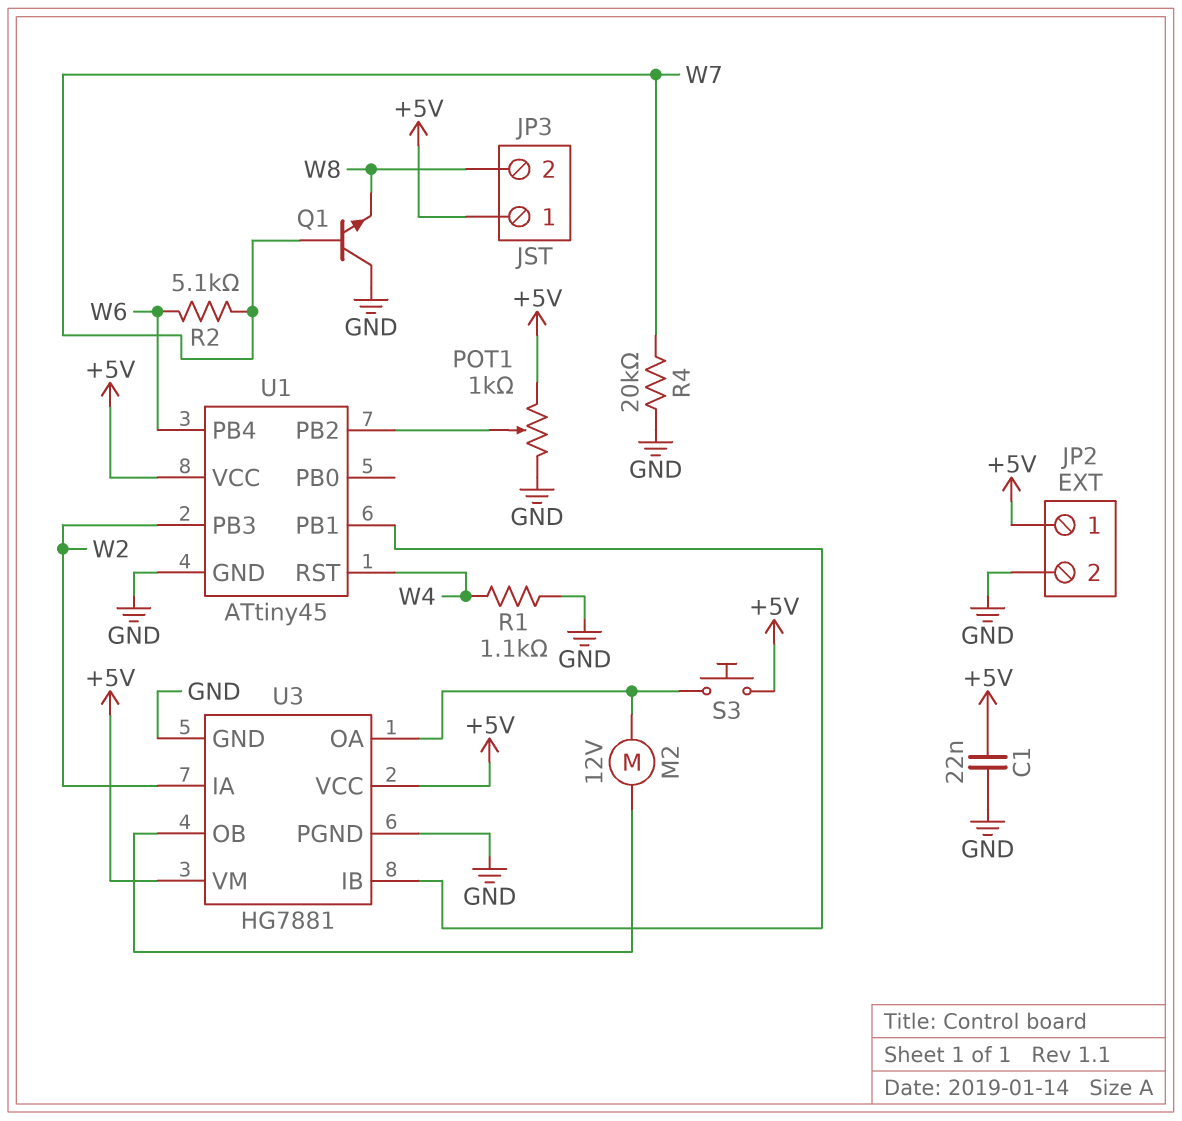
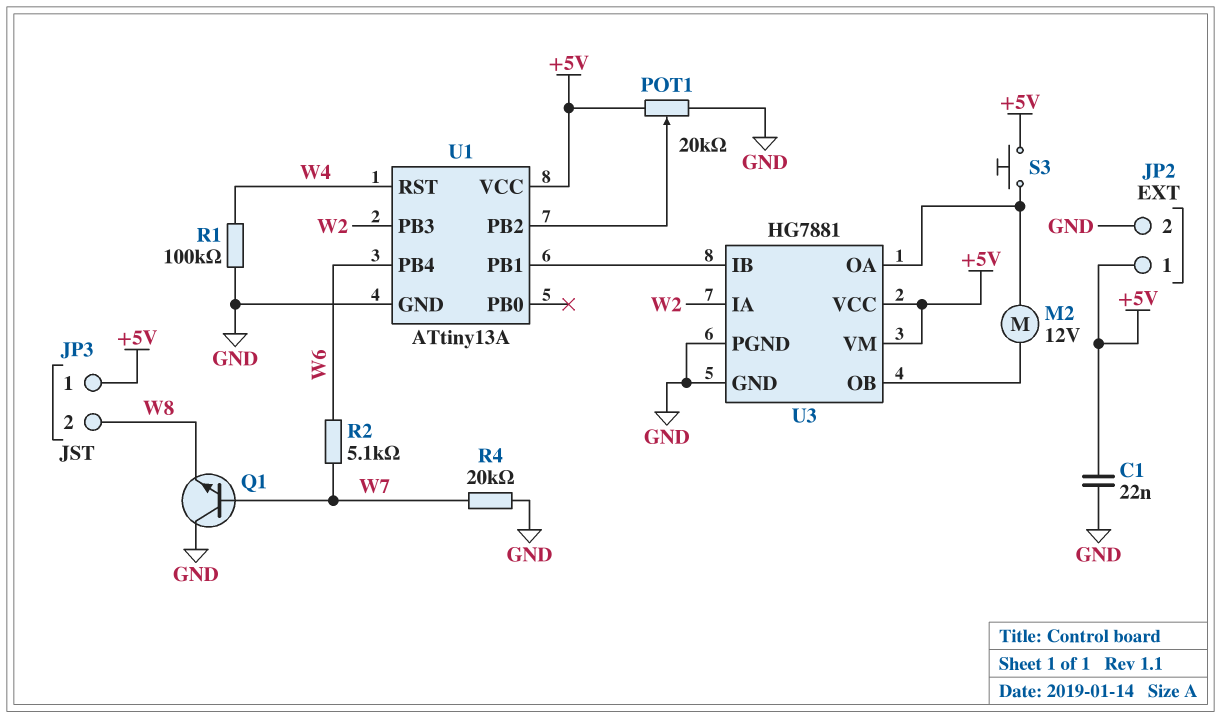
POT1: 1k (+5V, GND, wiper U1/PB2) -> 20k (+5V, GND, wiper U1/PB2)
R1: 1.1k (GND, W4) -> 100k (GND, W4)
U1: ATtiny45 -> ATtiny13A

